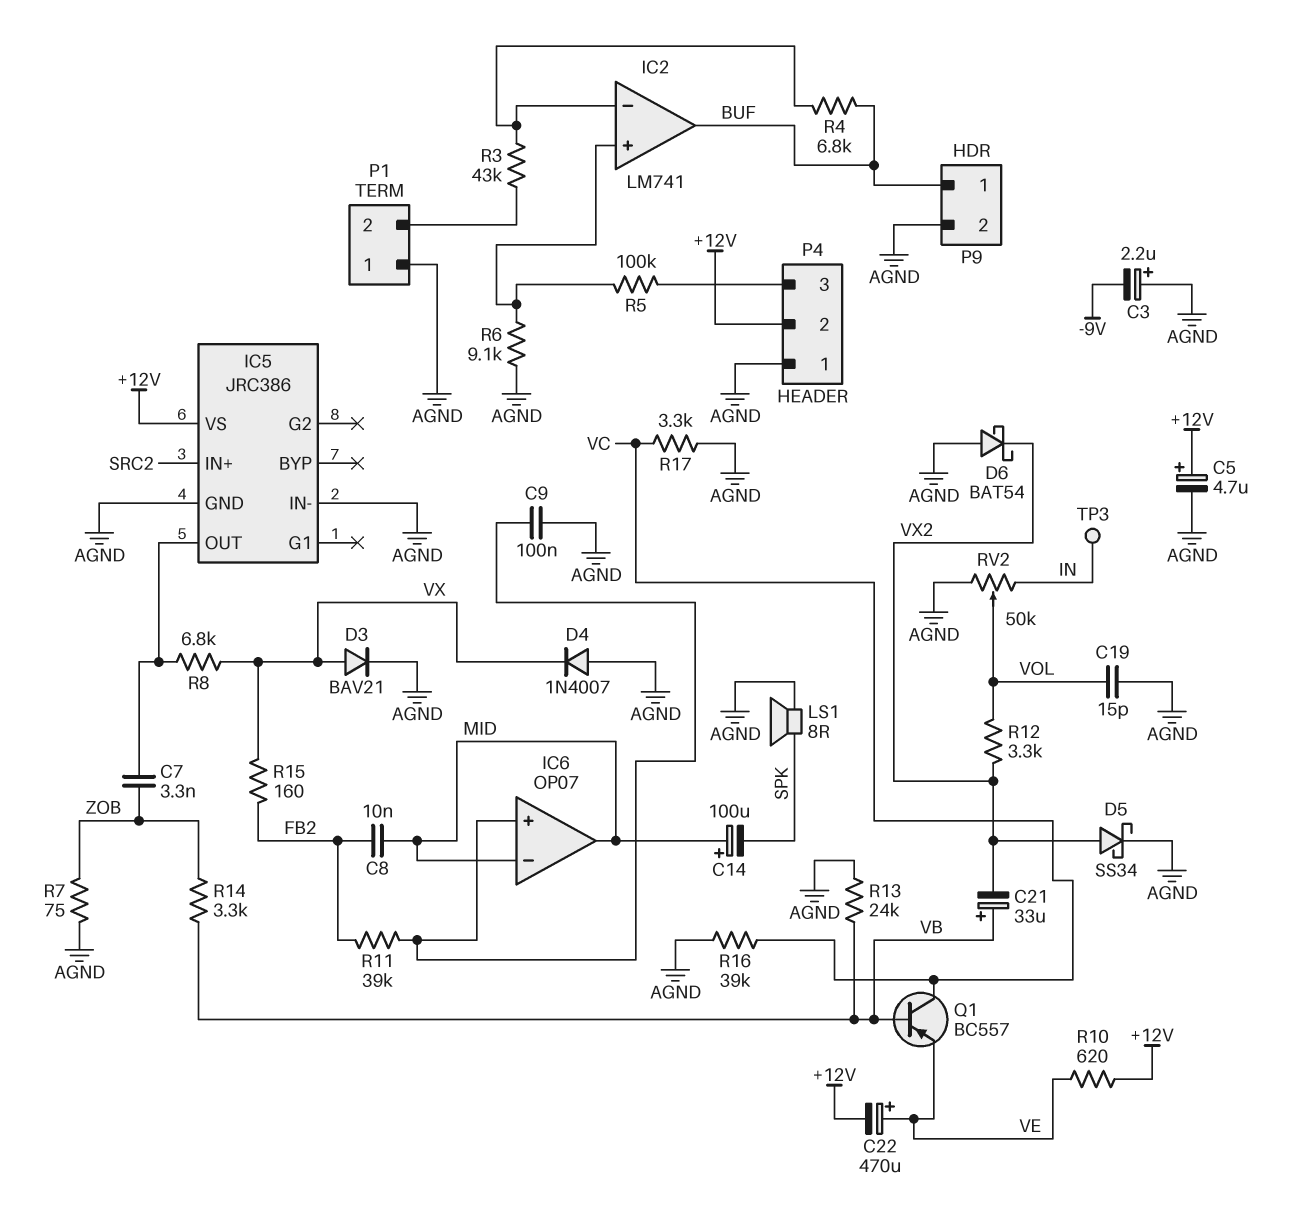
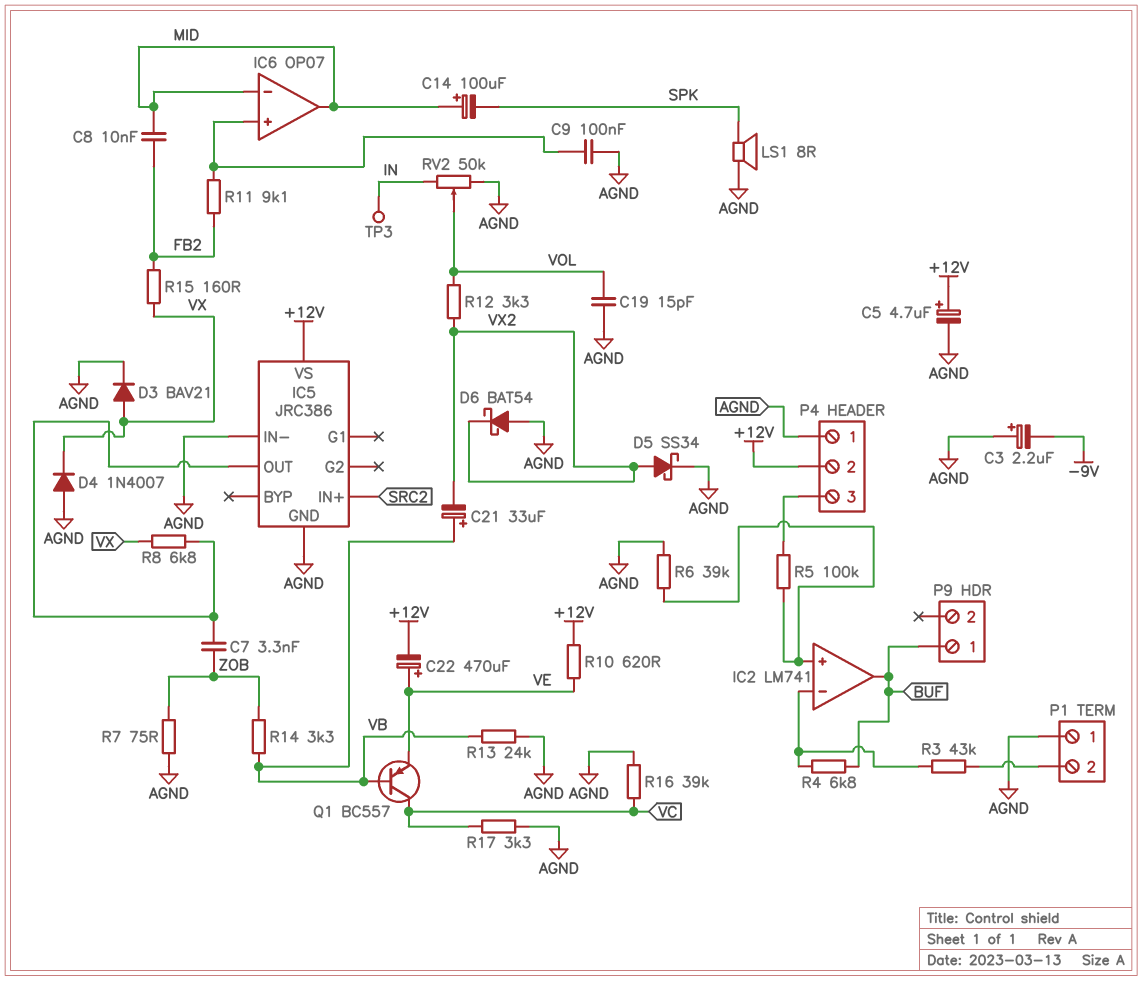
P9 pin 2: AGND -> none
R6: 9.1k (AGND, IC2/in+) -> 39k (AGND, IC2/in+)
R11: 39k (FB2, IC6/in+) -> 9.1k (FB2, IC6/in+)

